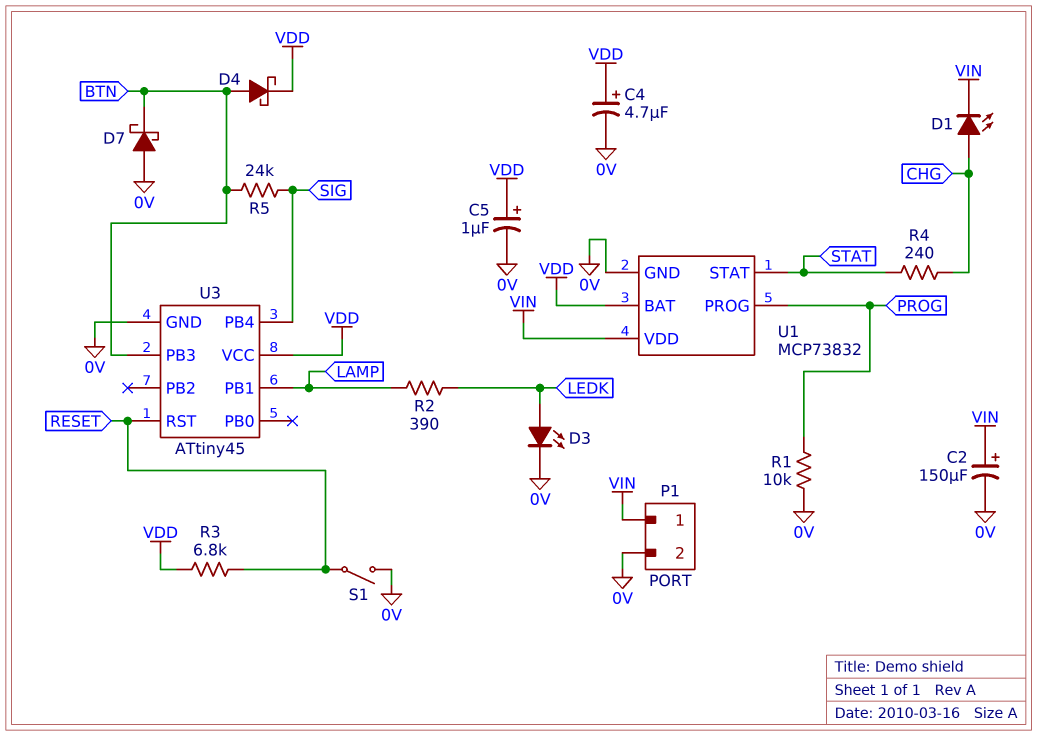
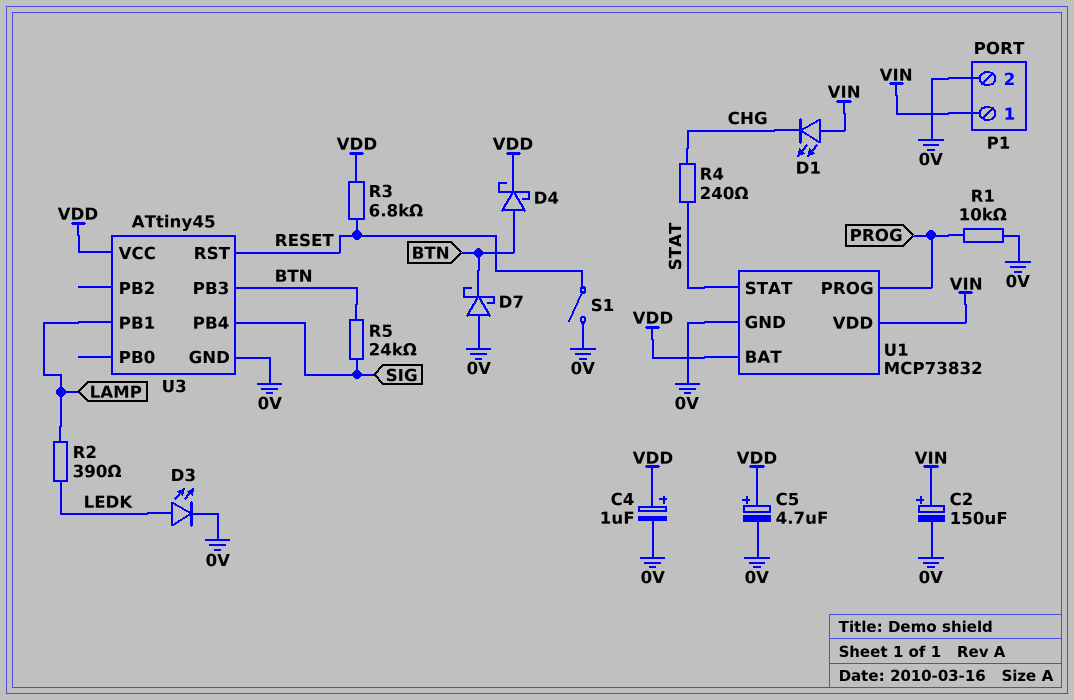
C4: 4.7uF (plus VDD, minus 0V) -> 1uF (plus VDD, minus 0V)
C5: 1uF (plus VDD, minus 0V) -> 4.7uF (plus VDD, minus 0V)
D1: LED (A CHG, K VIN) -> LED (A VIN, K CHG)

